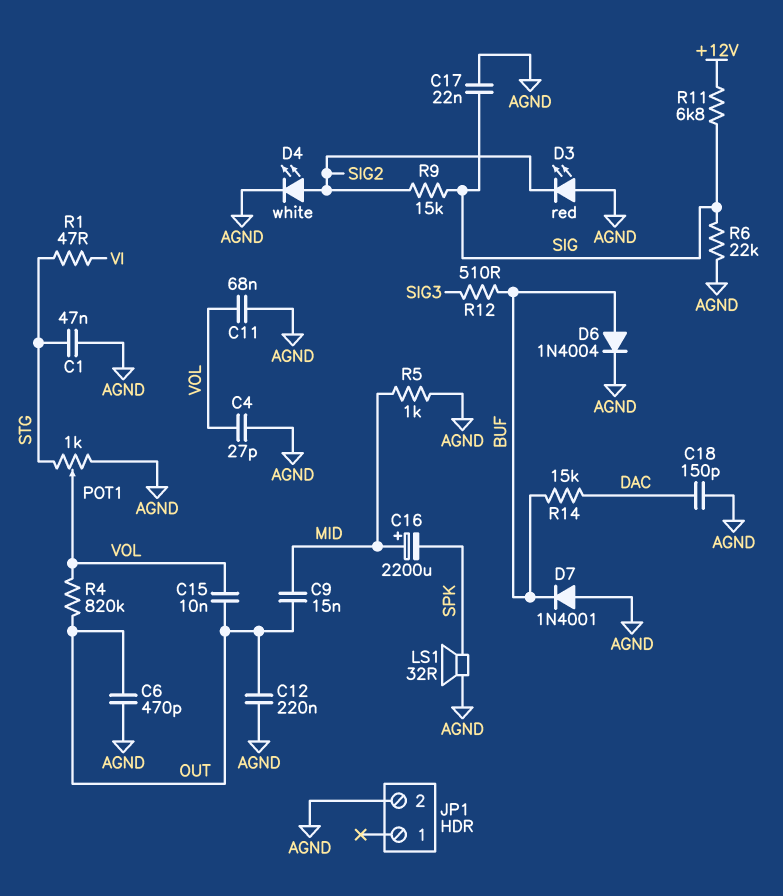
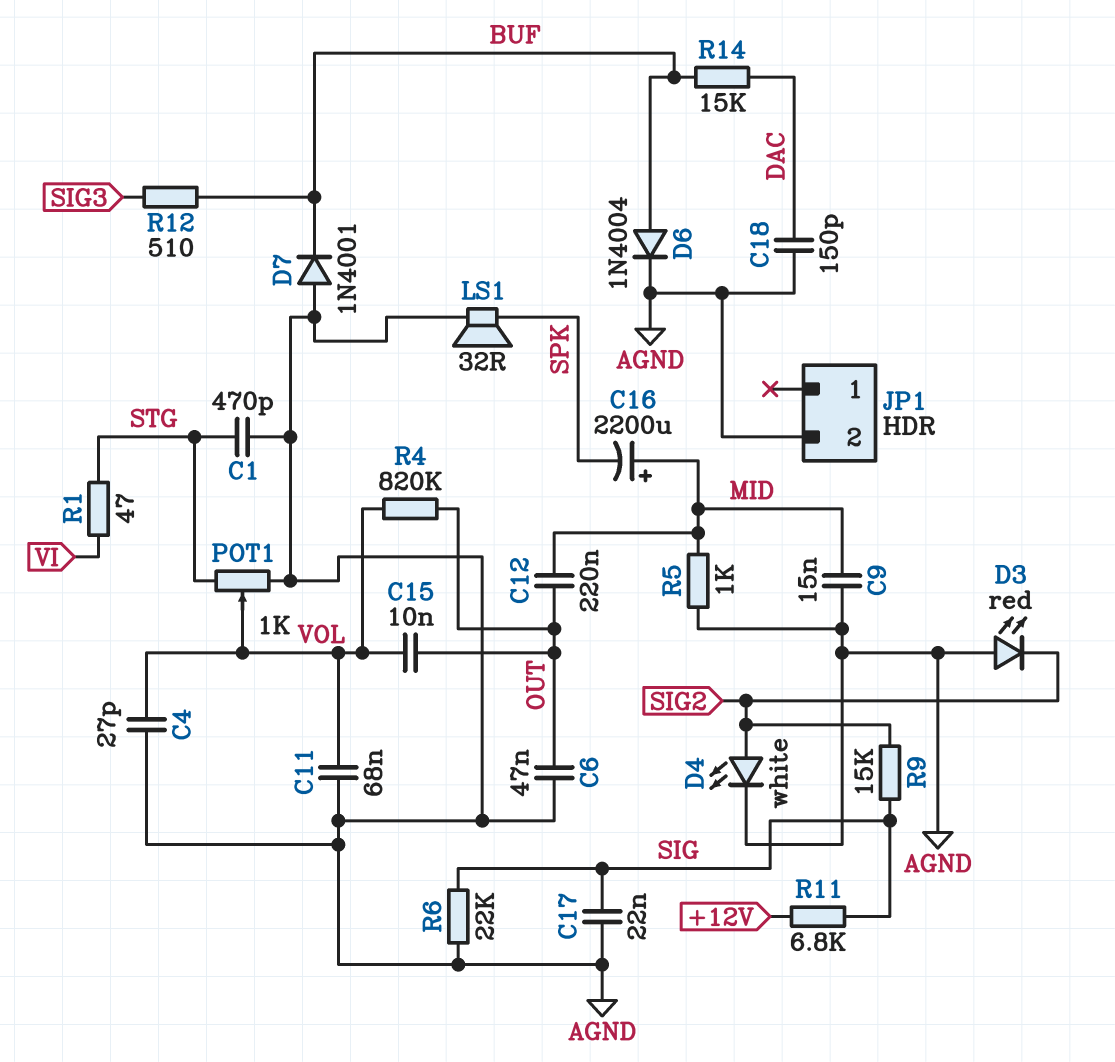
C1: 47nF (AGND, STG) -> 470pF (AGND, STG)
C6: 470pF (AGND, OUT) -> 47nF (AGND, OUT)
C9: 15nF (MID, OUT) -> 15nF (AGND, MID)
C12: 220nF (AGND, OUT) -> 220nF (MID, OUT)

